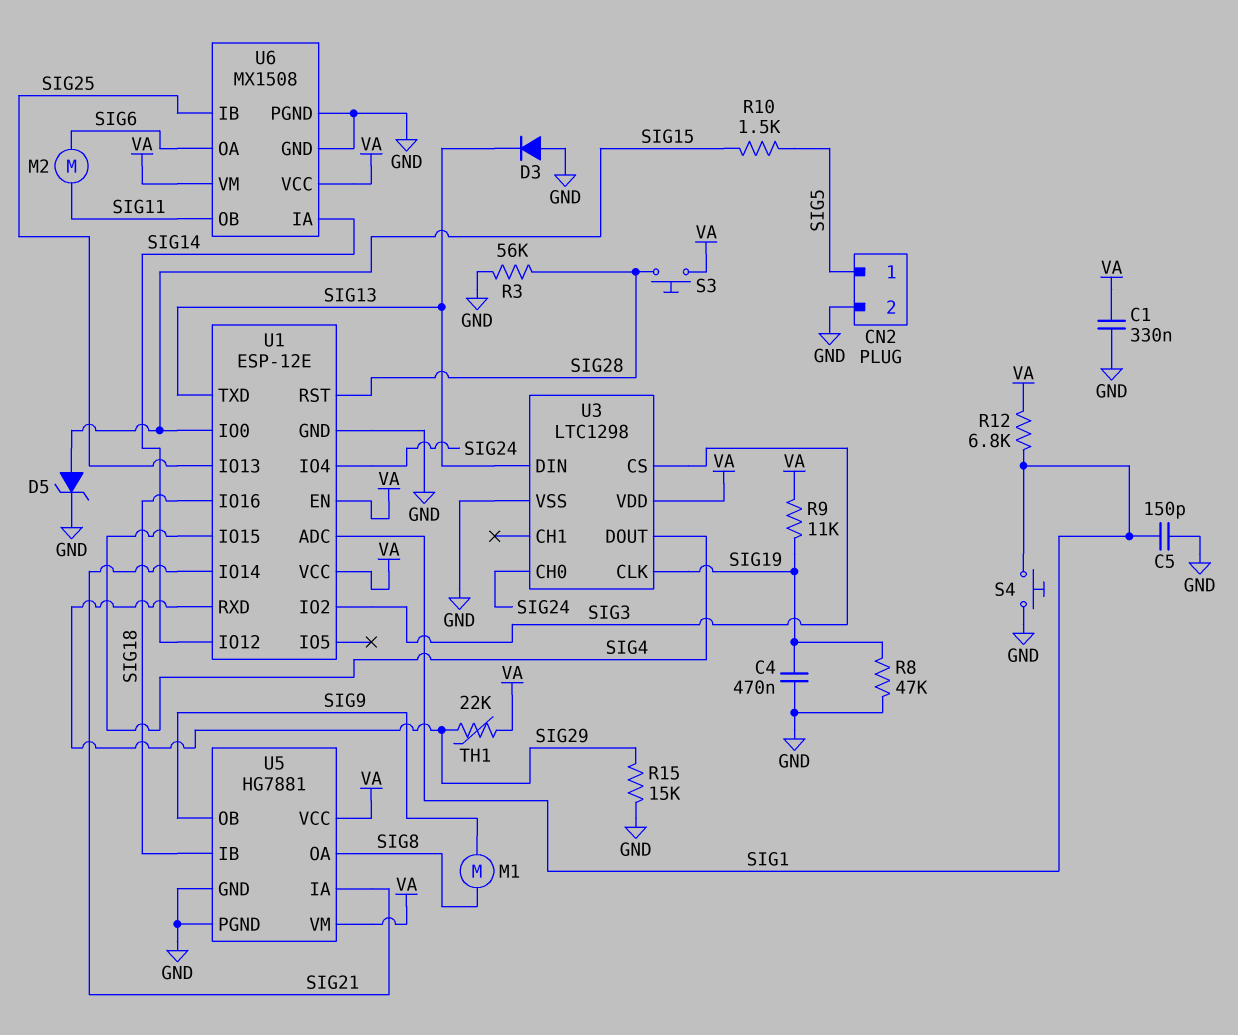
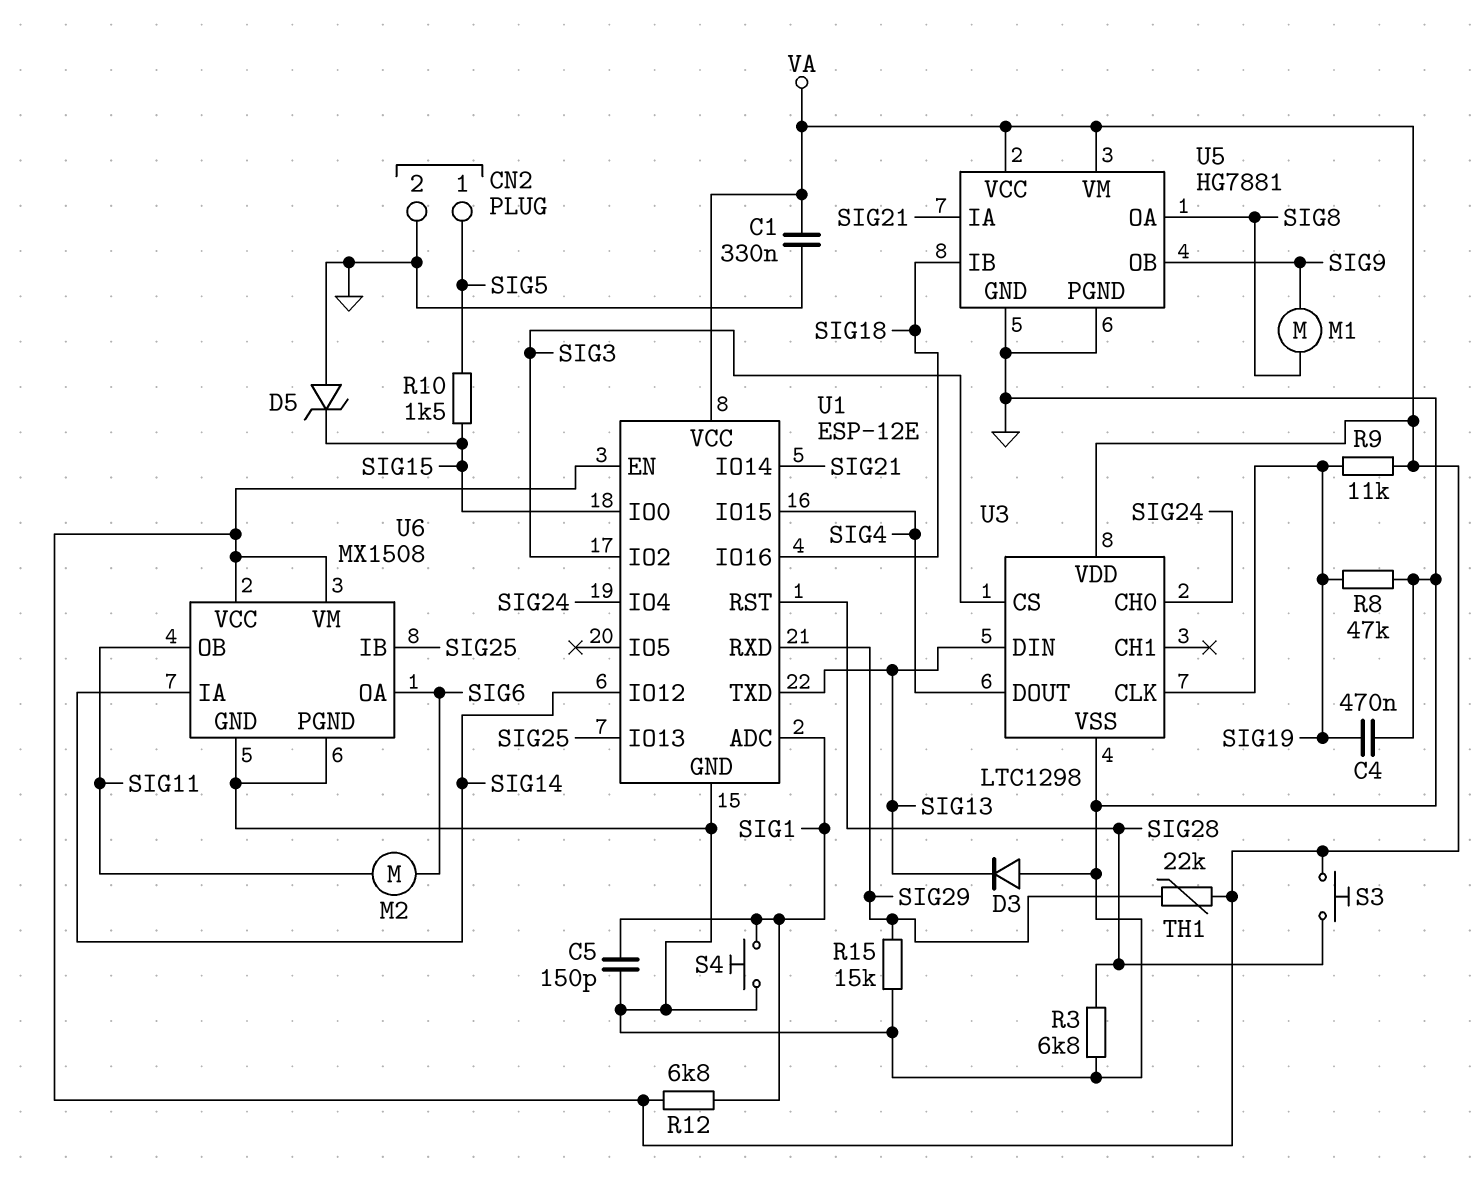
D5: zener (A SIG15, K GND) -> zener (A GND, K SIG15)
R3: 56k (GND, SIG28) -> 6.8k (GND, SIG28)

